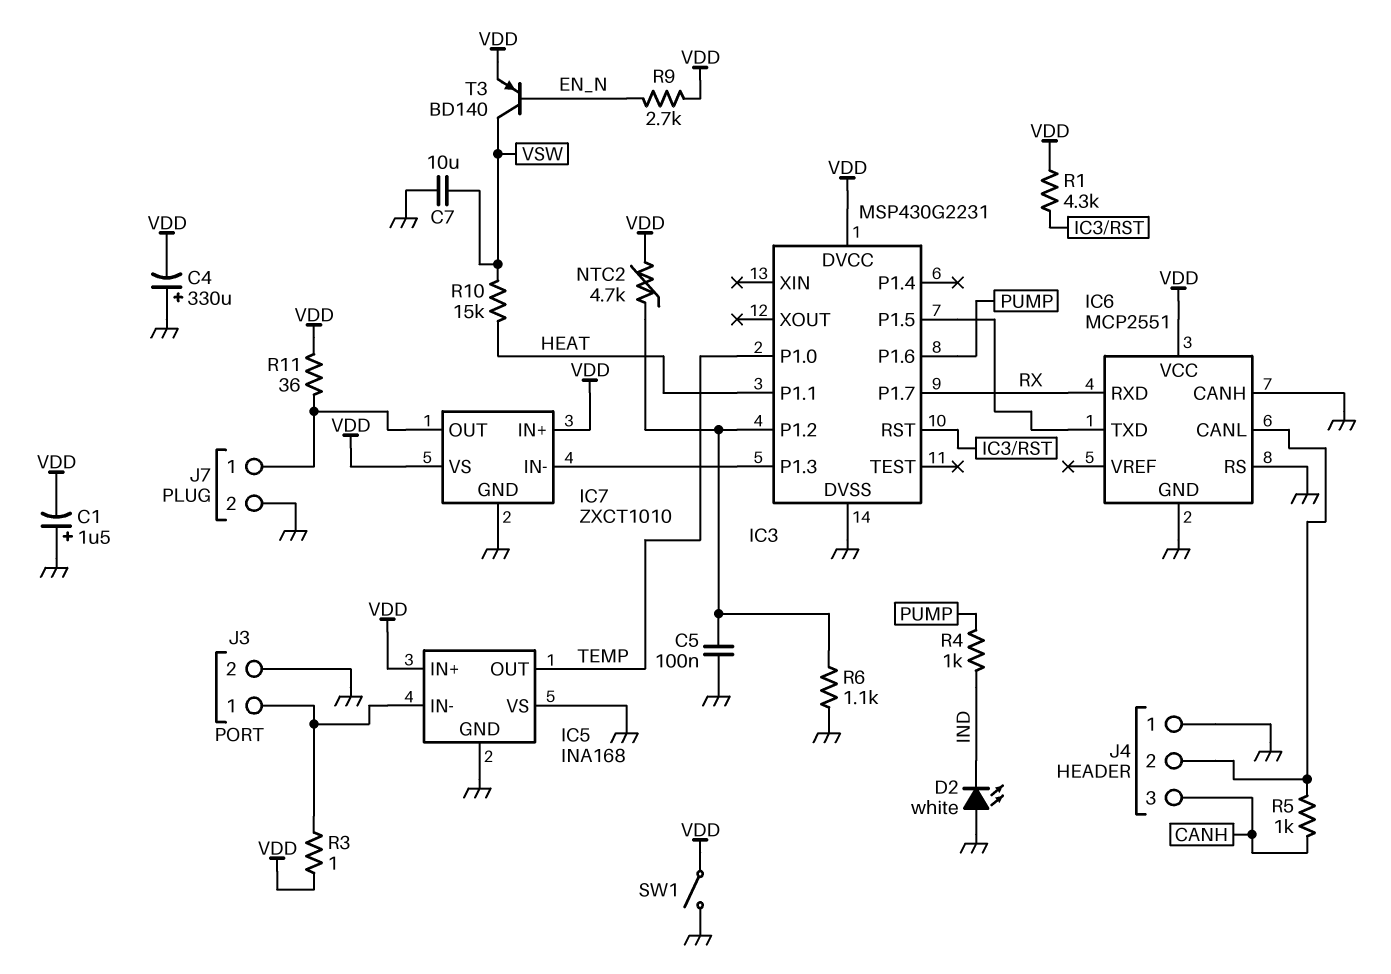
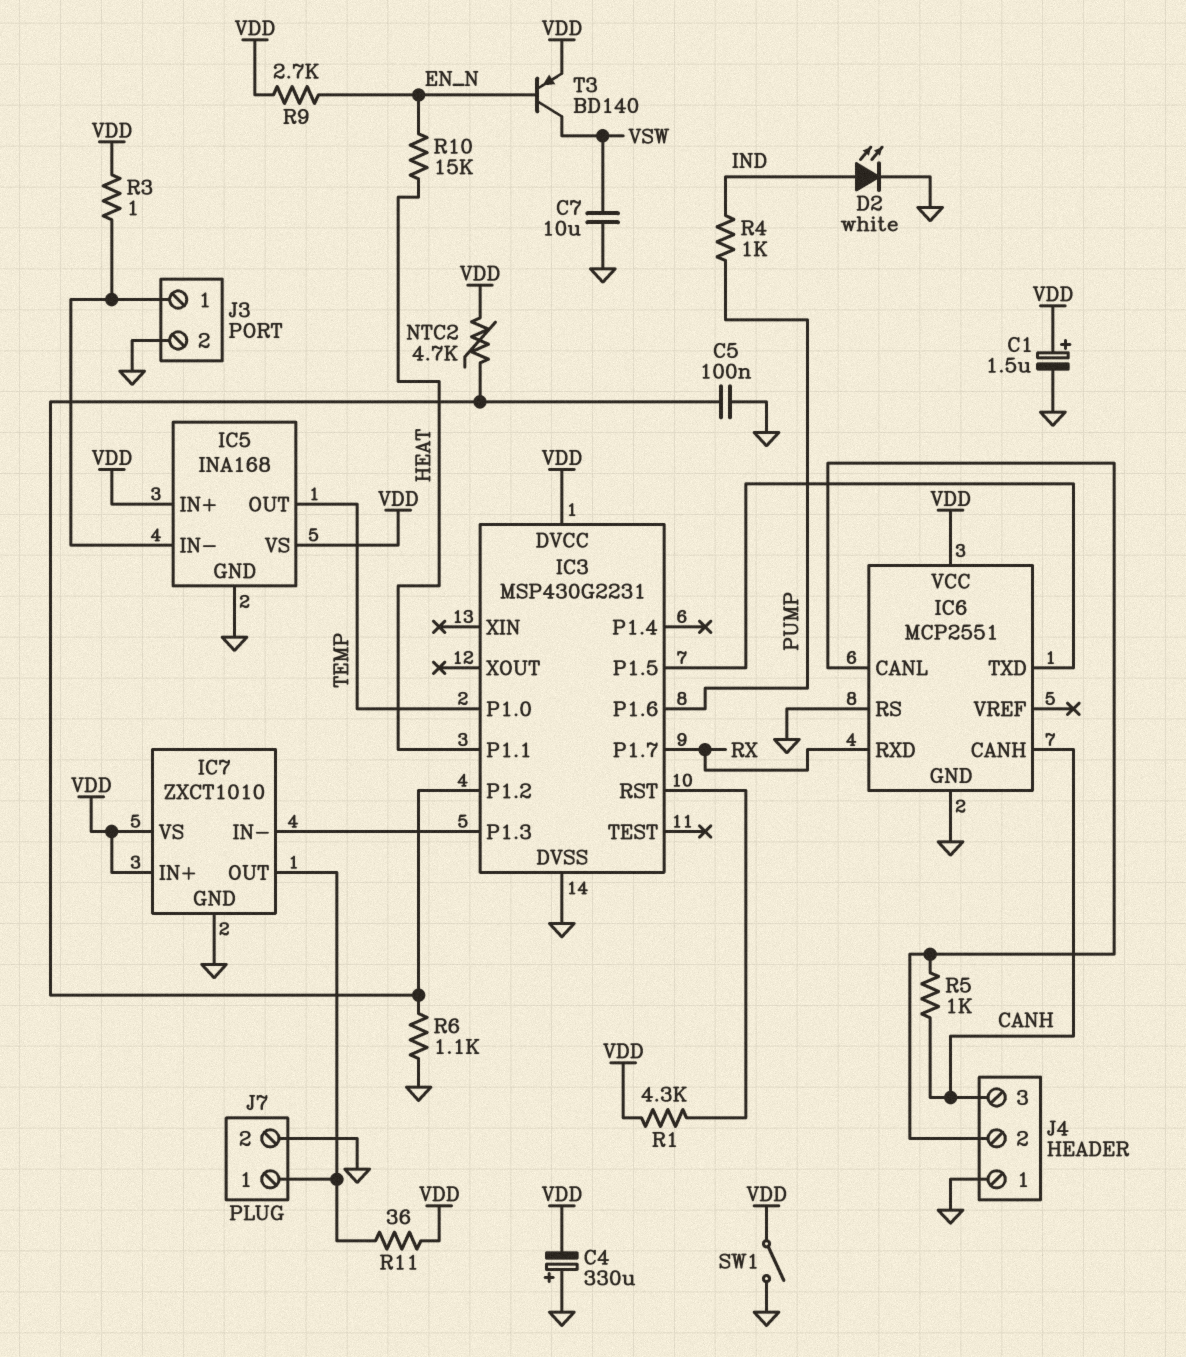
C1: 1.5uF (plus GND, minus VDD) -> 1.5uF (plus VDD, minus GND)
D2: LED white (A GND, K IND) -> LED white (A IND, K GND)
IC5 pin VS: GND -> VDD
IC6 pin CANH: GND -> CANH
R10: 15k (HEAT, VSW) -> 15k (EN_N, HEAT)

